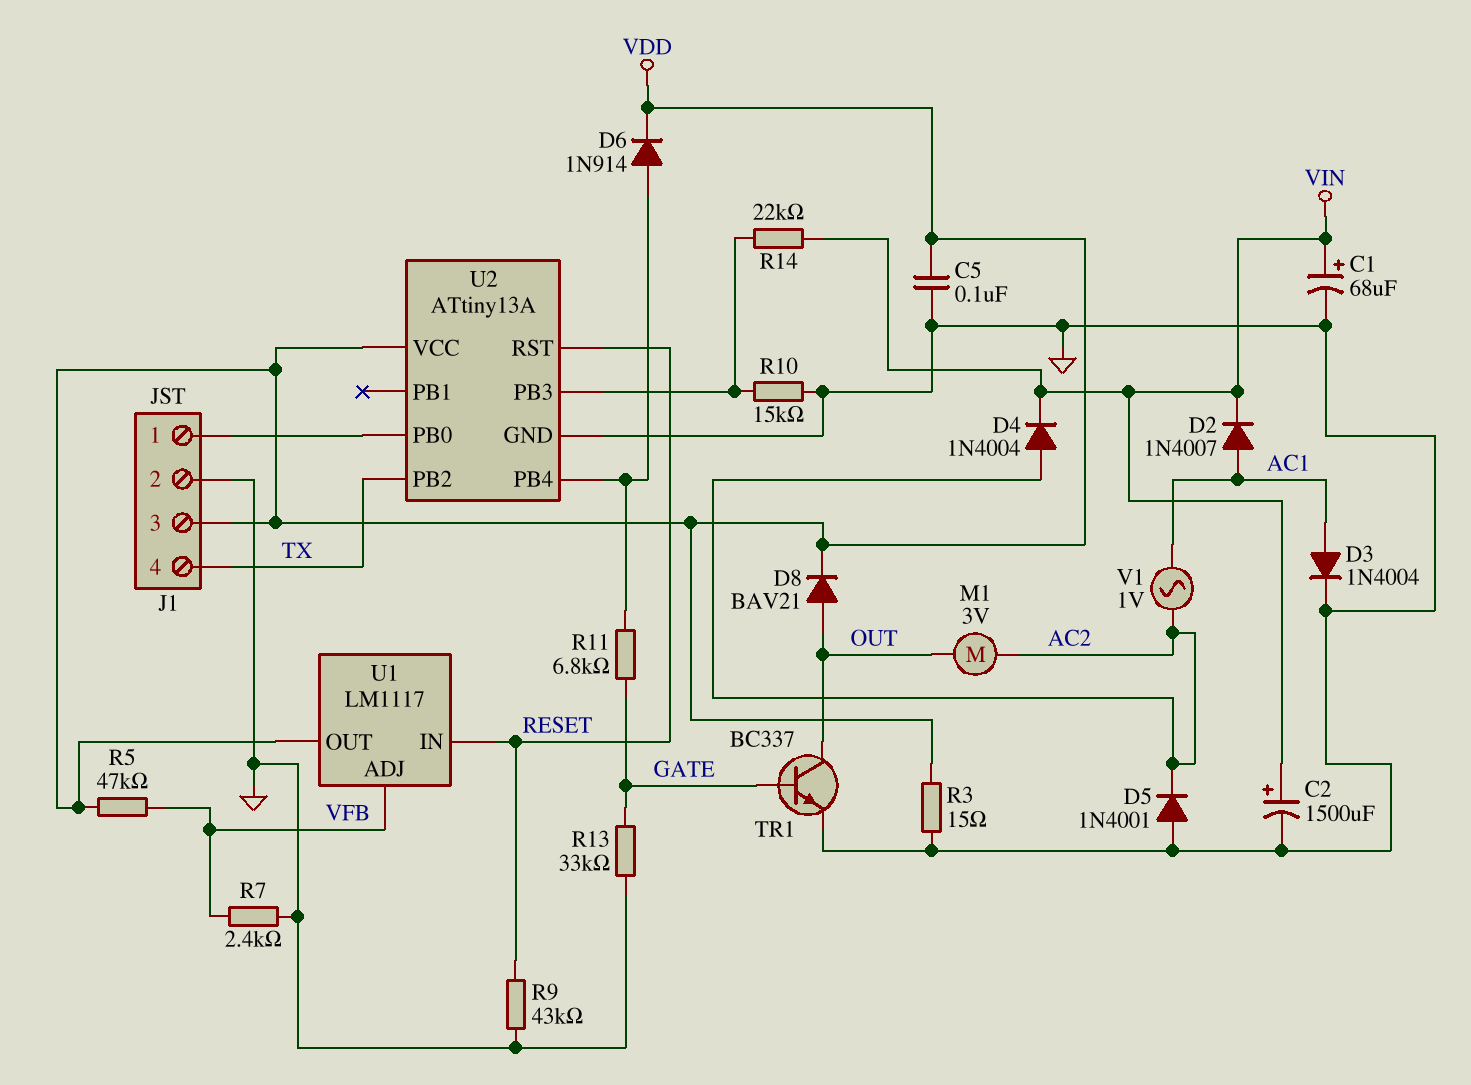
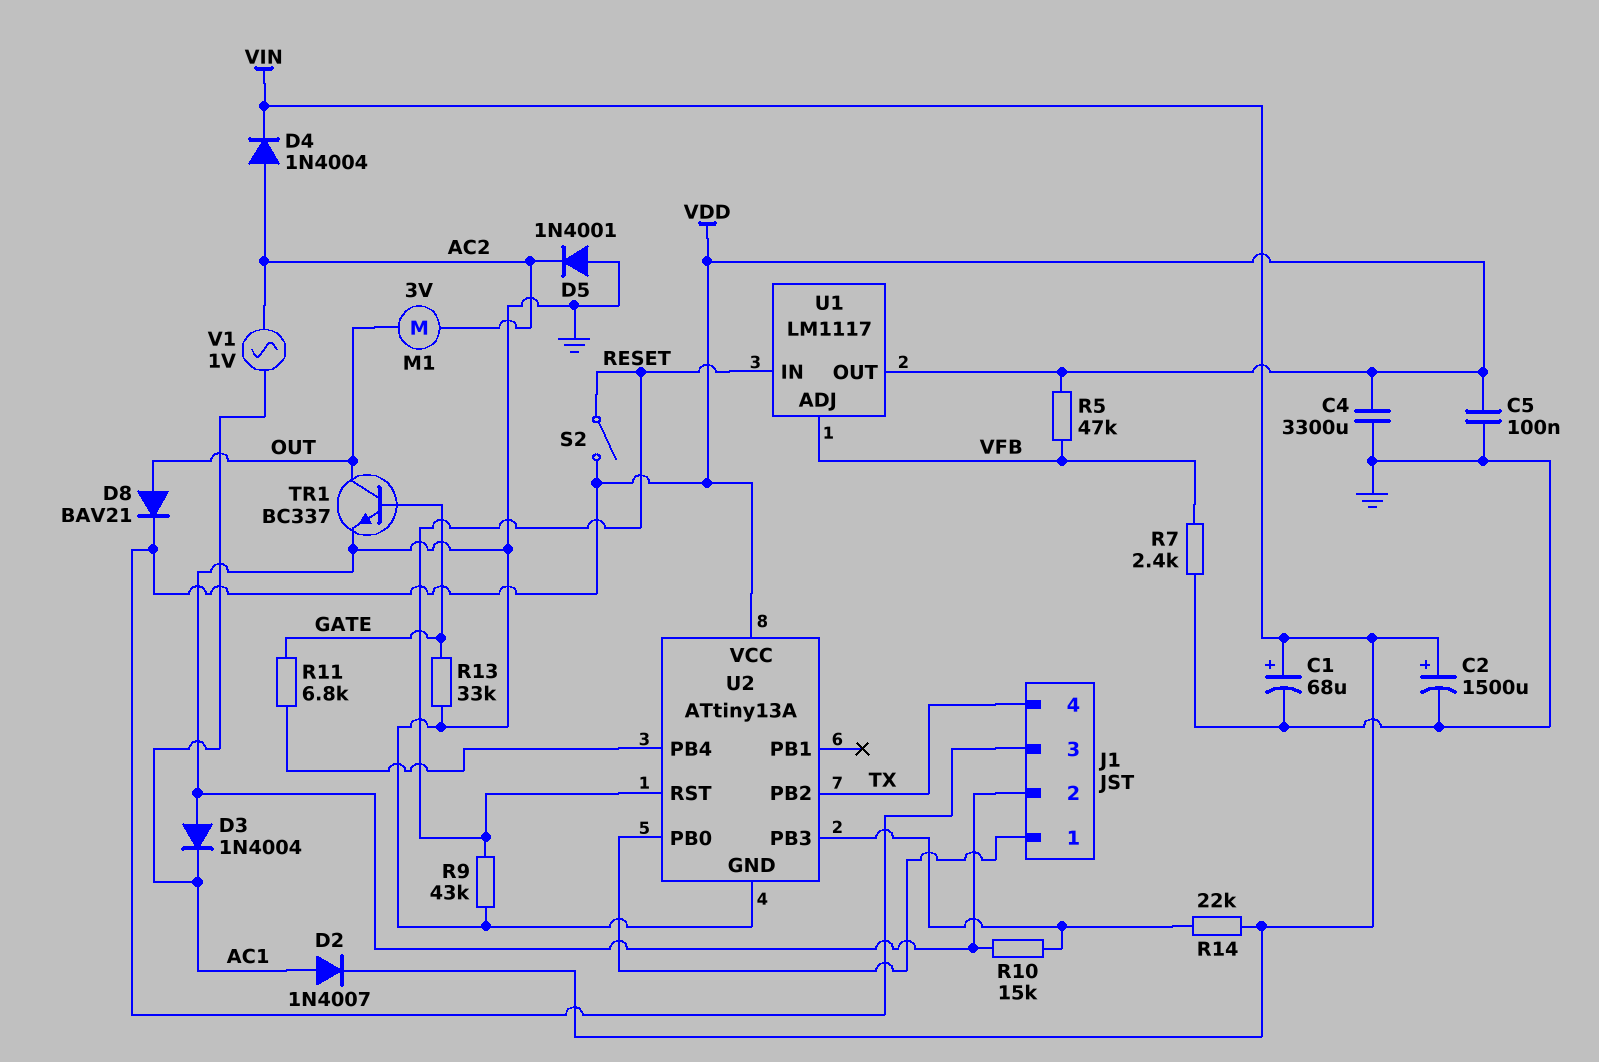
C4: none -> 3300uF (GND, VDD)
D3: diode 1N4004 (A AC1, K GND) -> diode 1N4004 (A GND, K AC1)
D6: diode 1N914 (A U2/PB4, K VDD) -> none
R3: 15 (GND, VDD) -> none
S2: none -> switch (RESET, VDD)

